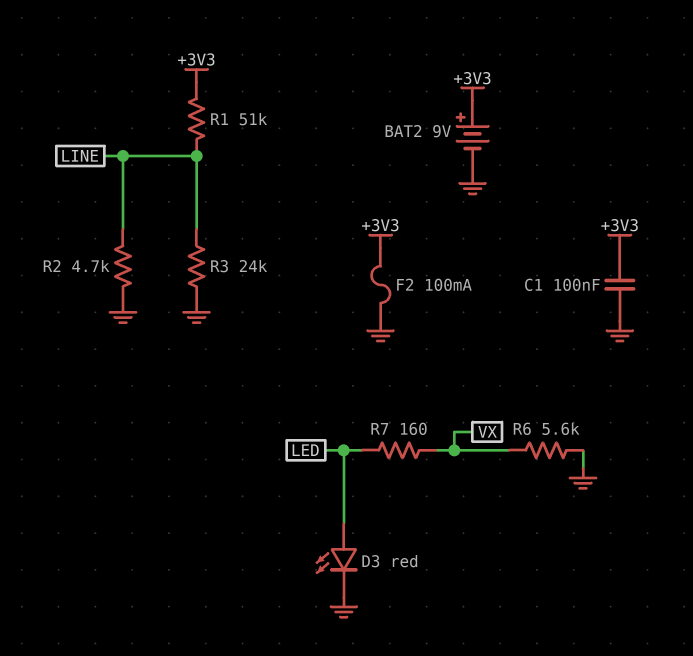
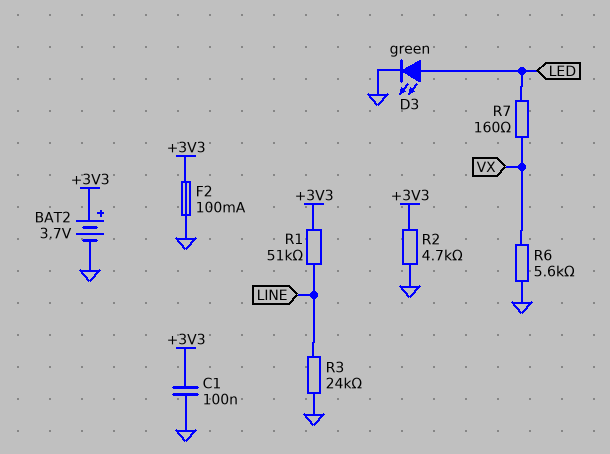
BAT2: 9V (plus +3V3, minus GND) -> 3.7V (plus +3V3, minus GND)
D3: LED red (A LED, K GND) -> LED green (A LED, K GND)
R2: 4.7k (GND, LINE) -> 4.7k (+3V3, GND)

